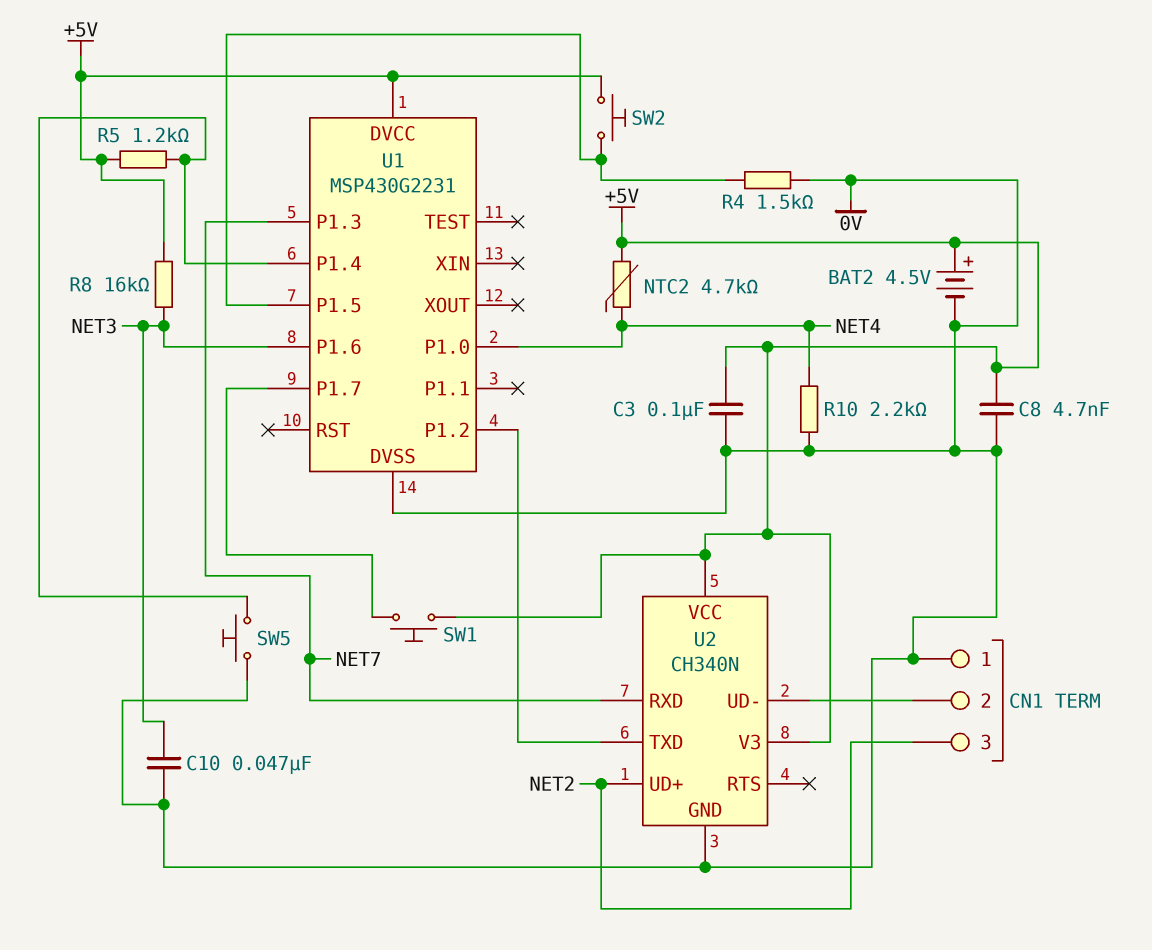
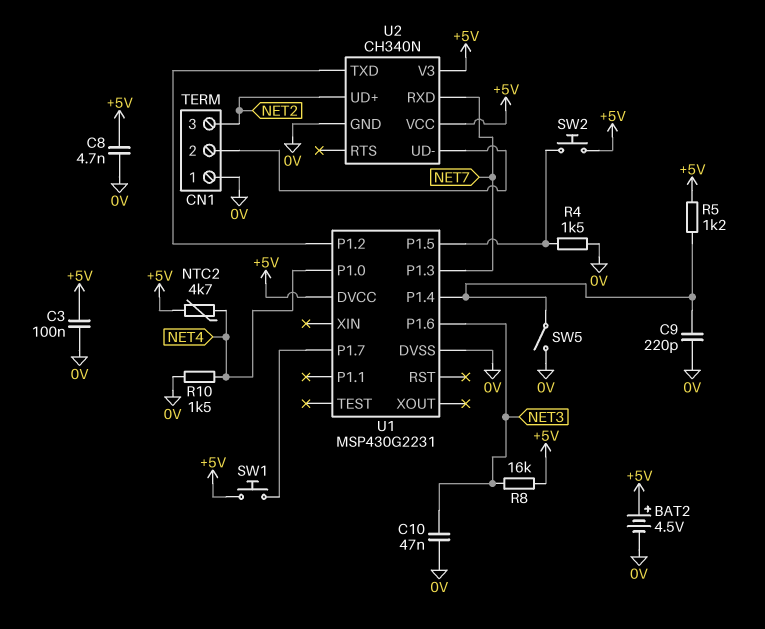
C9: none -> 220pF (0V, U1/P1.4)
R10: 2.2k (0V, NET4) -> 1.5k (0V, NET4)
SW5: button (0V, U1/P1.4) -> switch (0V, U1/P1.4)

